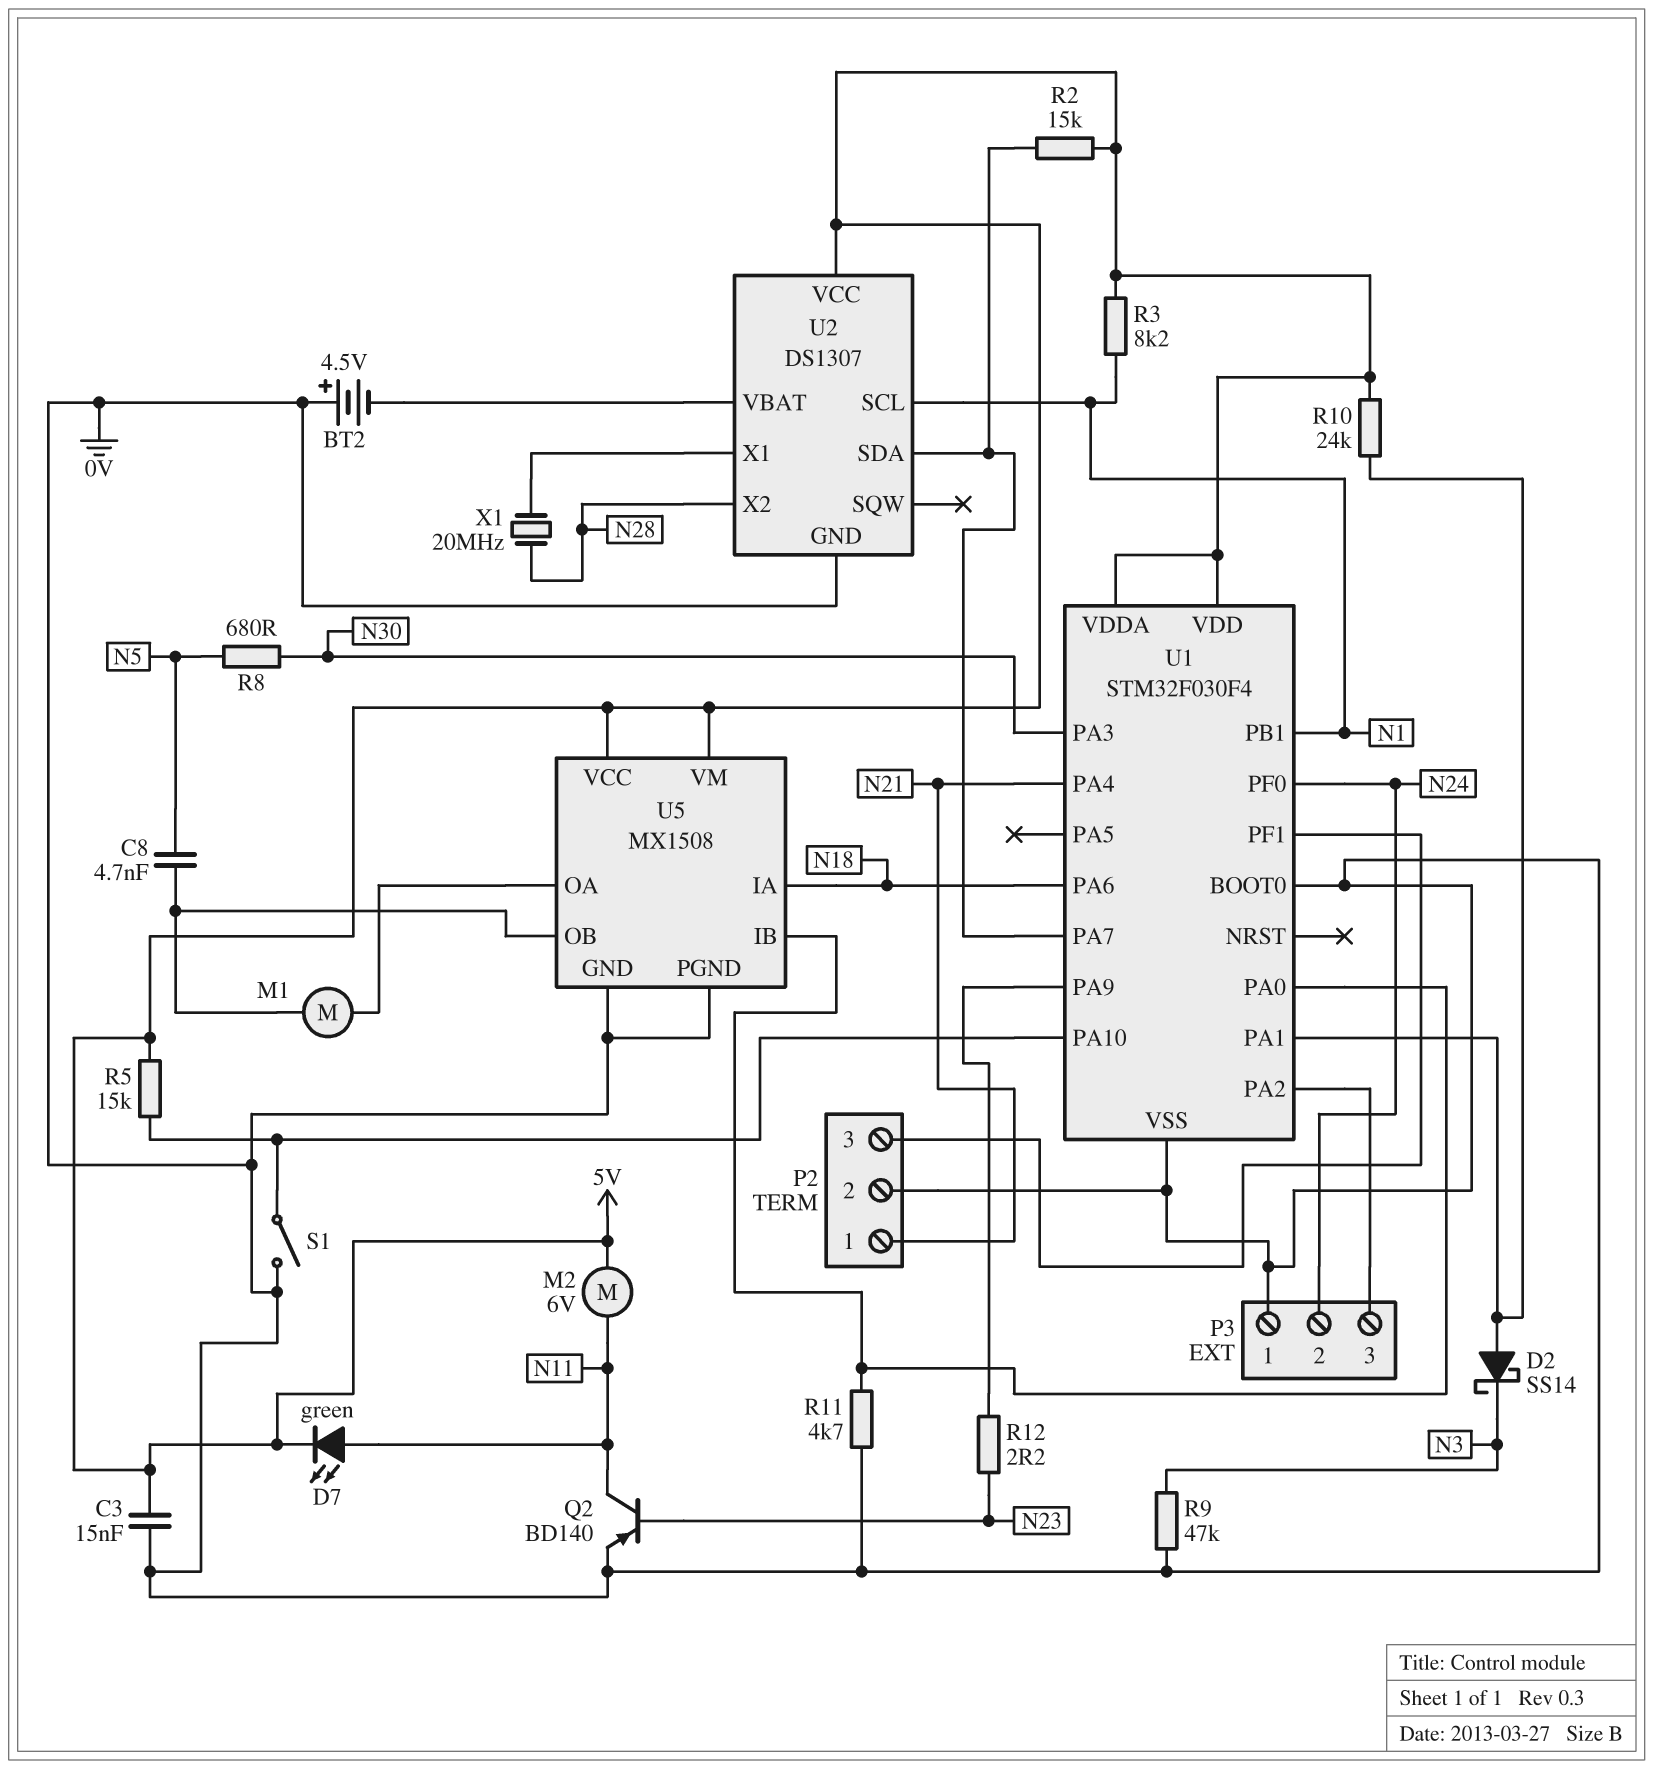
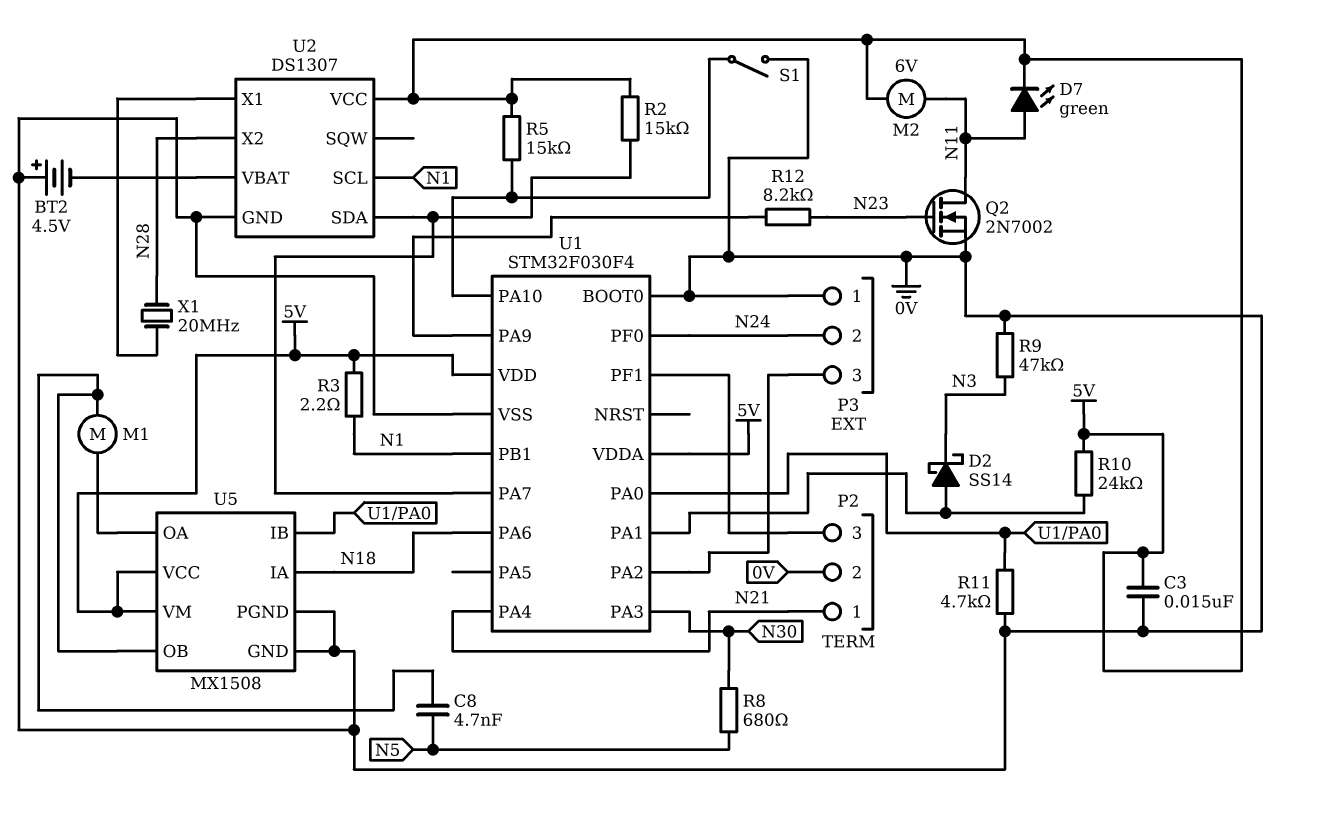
Q2: PNP BD140 (B N23, C N11, E 0V) -> NMOS 2N7002 (G N23, D N11, S 0V)
R3: 8.2k (5V, N1) -> 2.2 (5V, N1)
R12: 2.2 (N23, U1/PA9) -> 8.2k (N23, U1/PA9)

